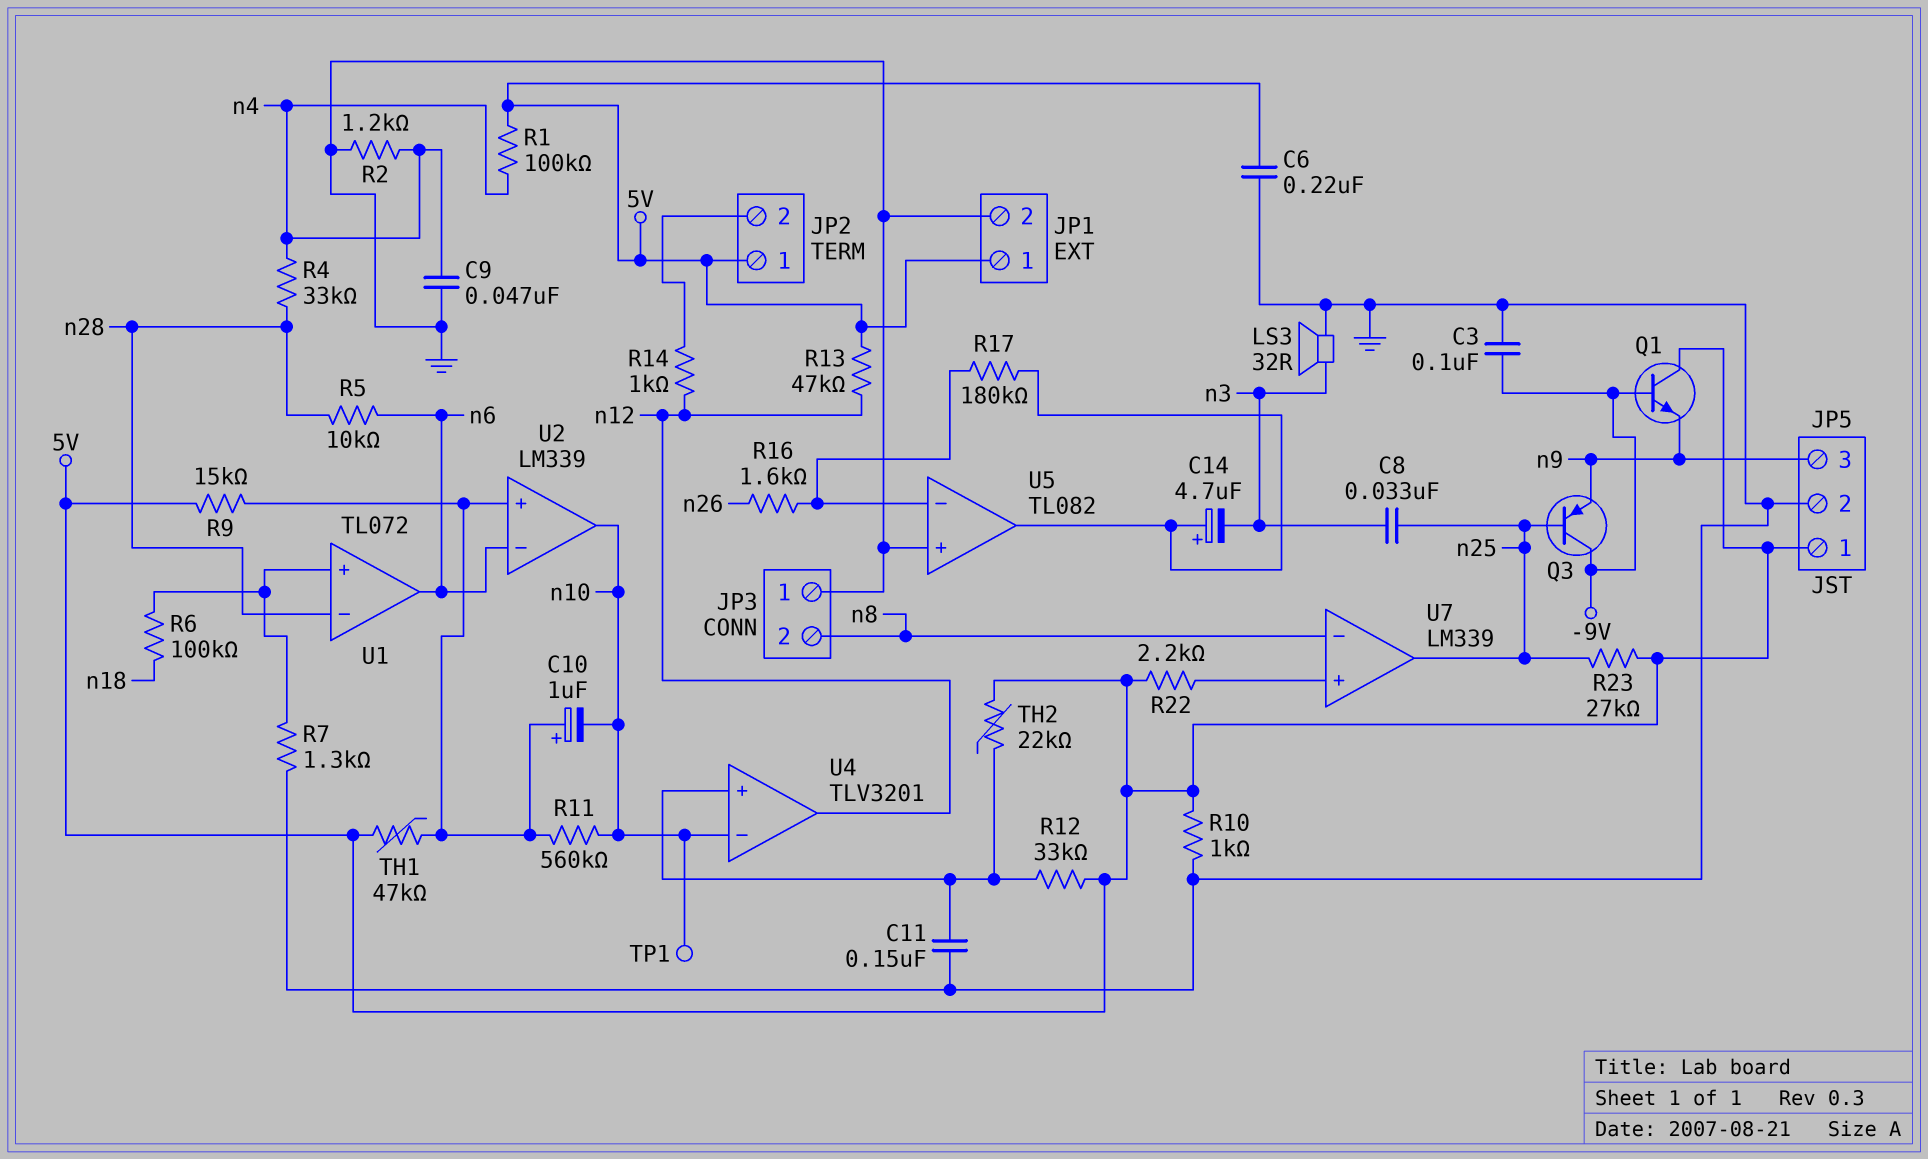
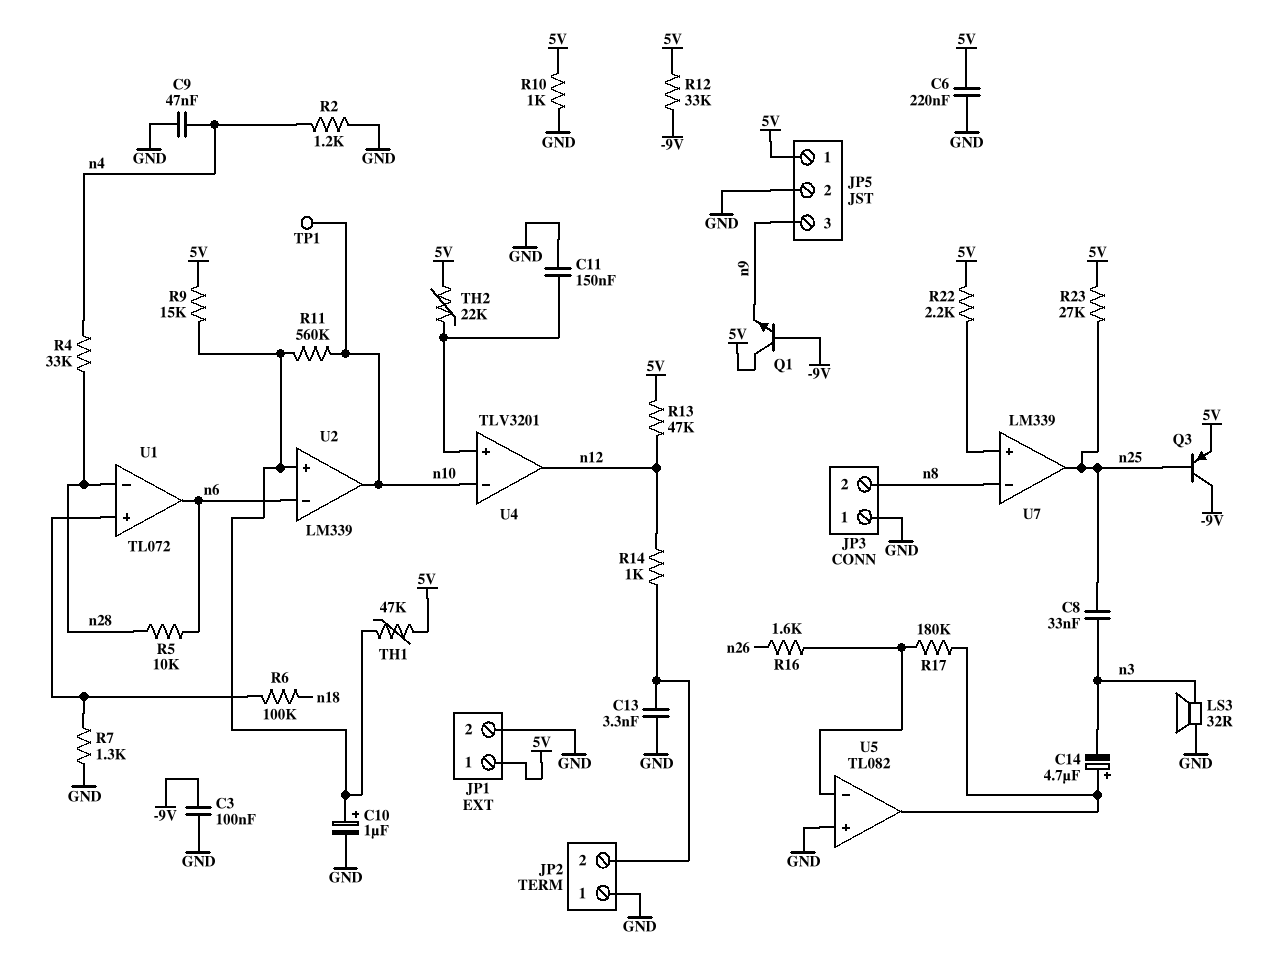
C10: 1uF (plus U2/in+, minus n10) -> 1uF (plus U2/in+, minus GND)
C13: none -> 3.3nF (GND, JP2/2)
JP2 pin 1: 5V -> GND
Q3: PNP (B n25, C -9V, E n9) -> PNP (B n25, C -9V, E 5V)
R1: 100k (5V, n4) -> none
R12: 33k (5V, U4/in+) -> 33k (-9V, 5V)

